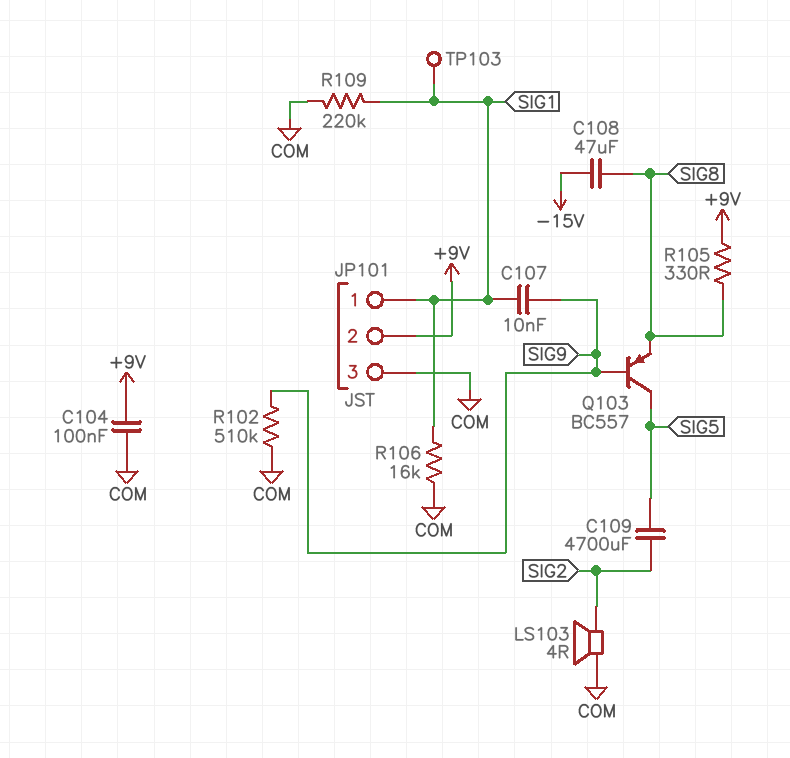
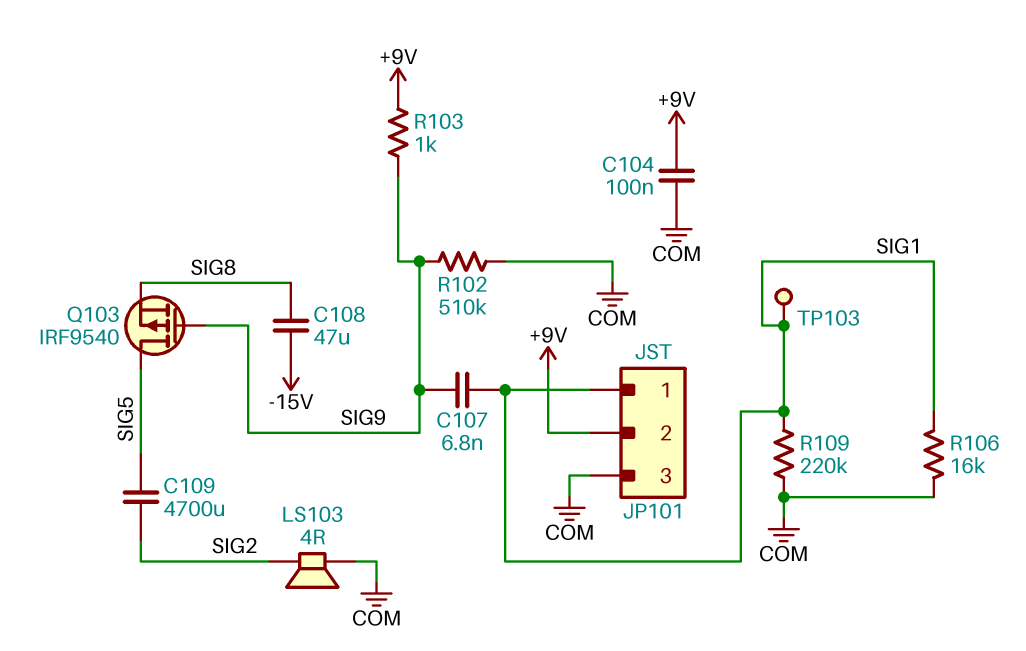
C107: 10nF (SIG1, SIG9) -> 6.8nF (SIG1, SIG9)
Q103: PNP BC557 (B SIG9, C SIG5, E SIG8) -> PMOS IRF9540 (G SIG9, D SIG5, S SIG8)
R103: none -> 1k (+9V, SIG9)
R105: 330 (+9V, SIG8) -> none

